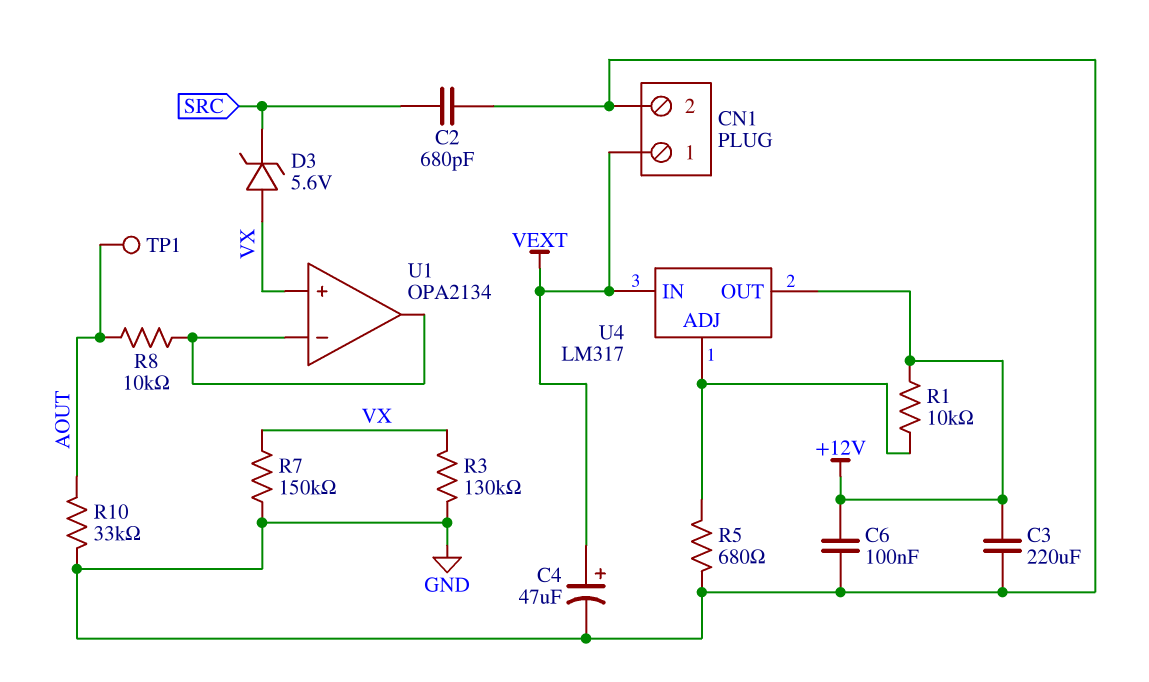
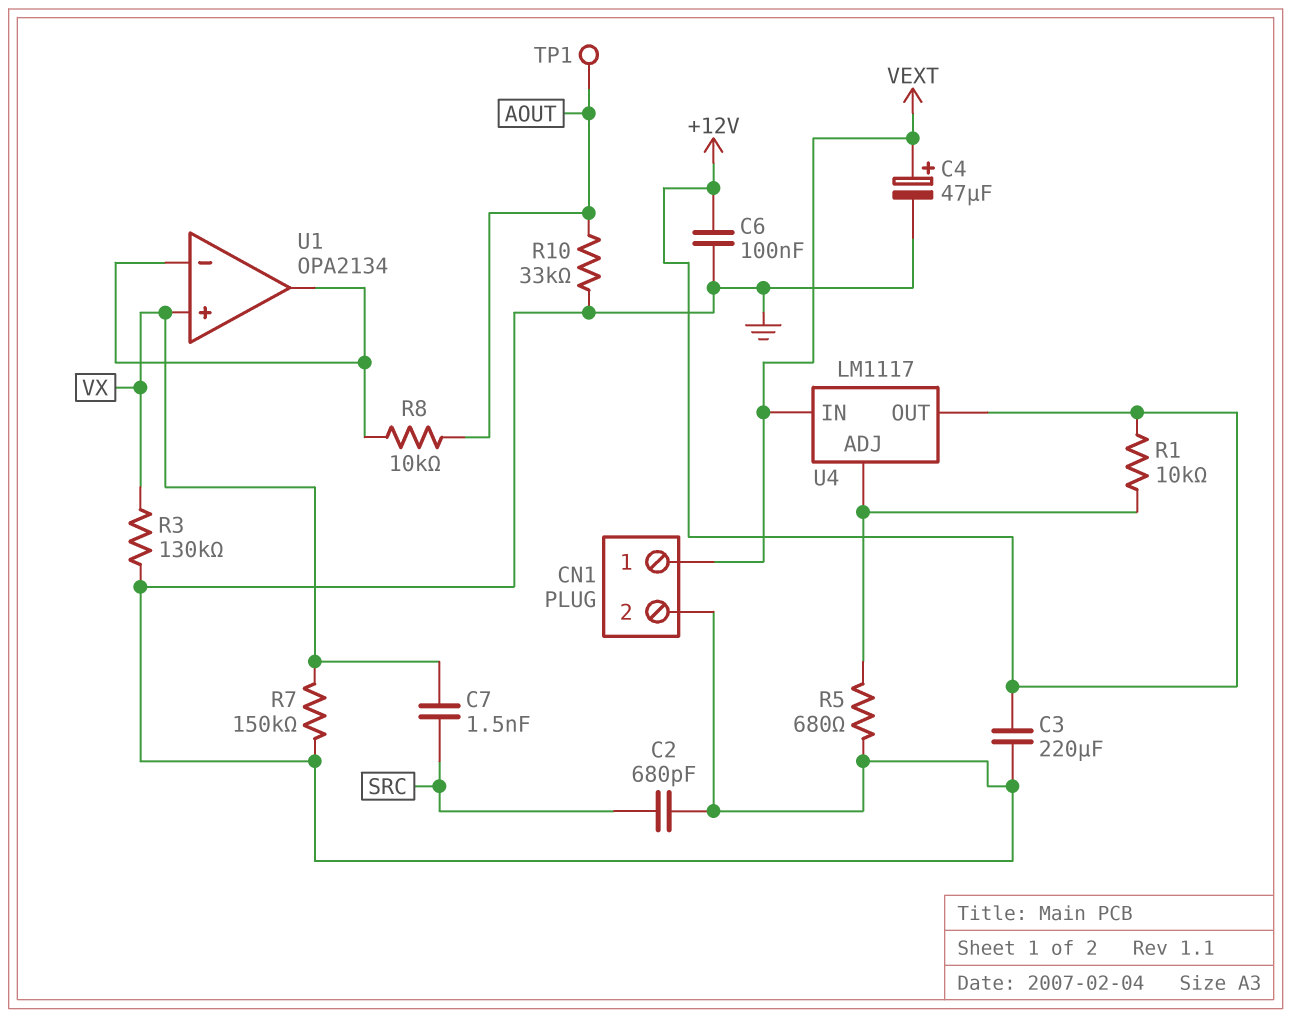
C7: none -> 1.5nF (SRC, VX)
D3: zener 5.6V (A VX, K SRC) -> none
U4: LM317 -> LM1117

